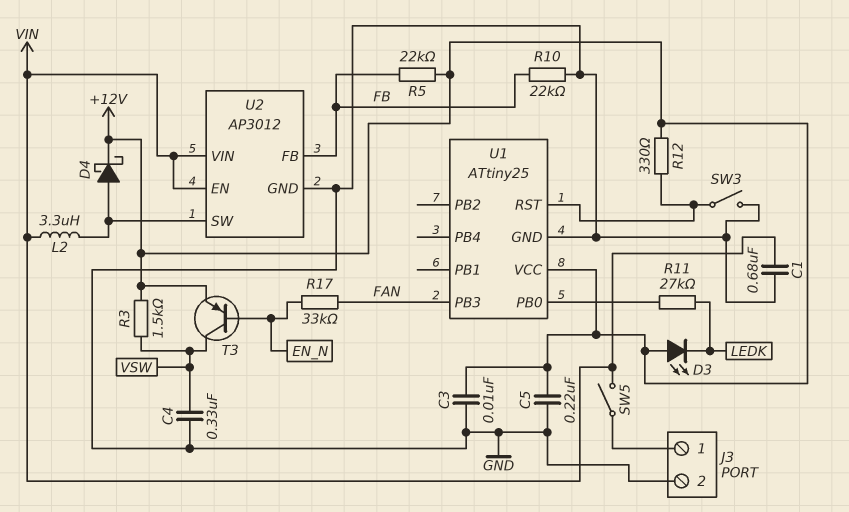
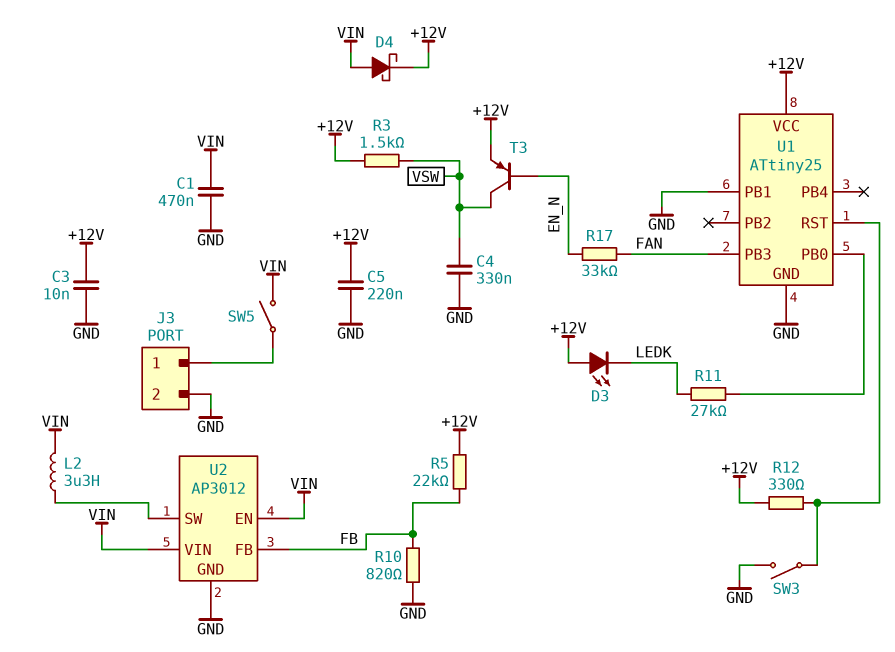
C1: 680nF (GND, VIN) -> 470nF (GND, VIN)
D4: schottky (A U2/SW, K +12V) -> schottky (A VIN, K +12V)
R10: 22k (FB, GND) -> 820 (FB, GND)
U1 pin PB1: none -> GND

